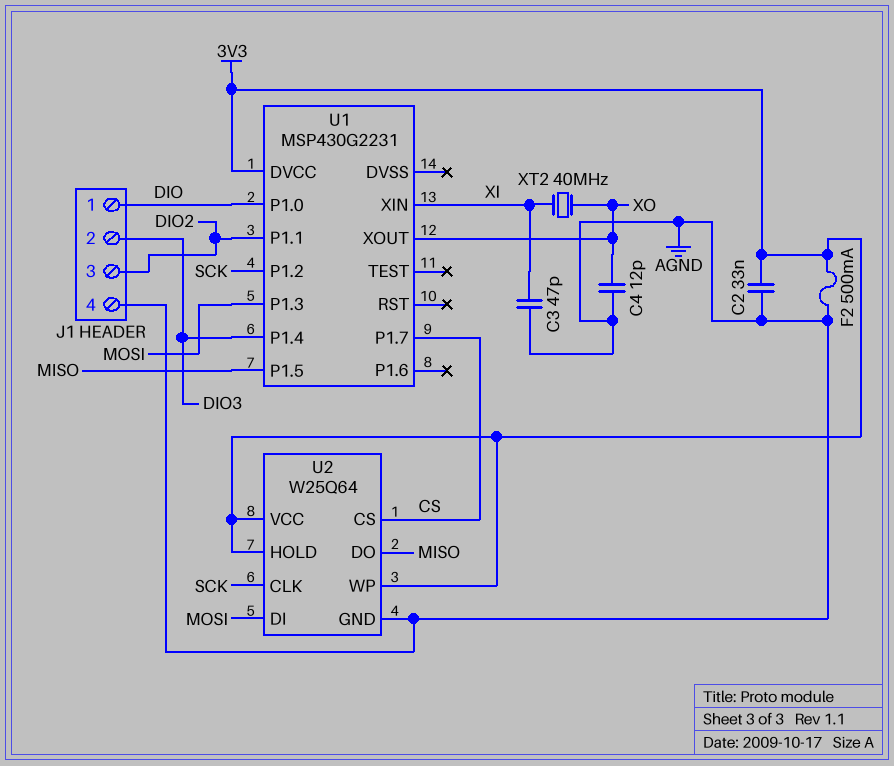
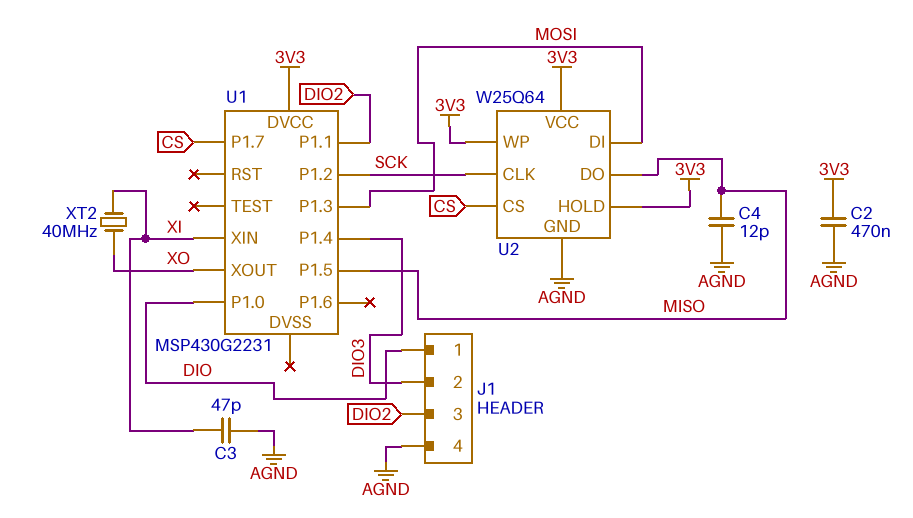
C2: 33nF (3V3, AGND) -> 470nF (3V3, AGND)
C4: 12pF (AGND, XO) -> 12pF (AGND, MISO)
F2: 500mA (3V3, AGND) -> none

